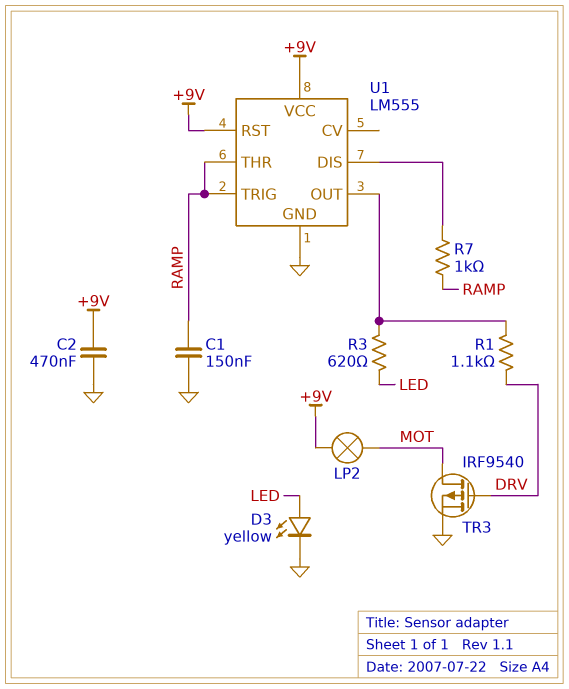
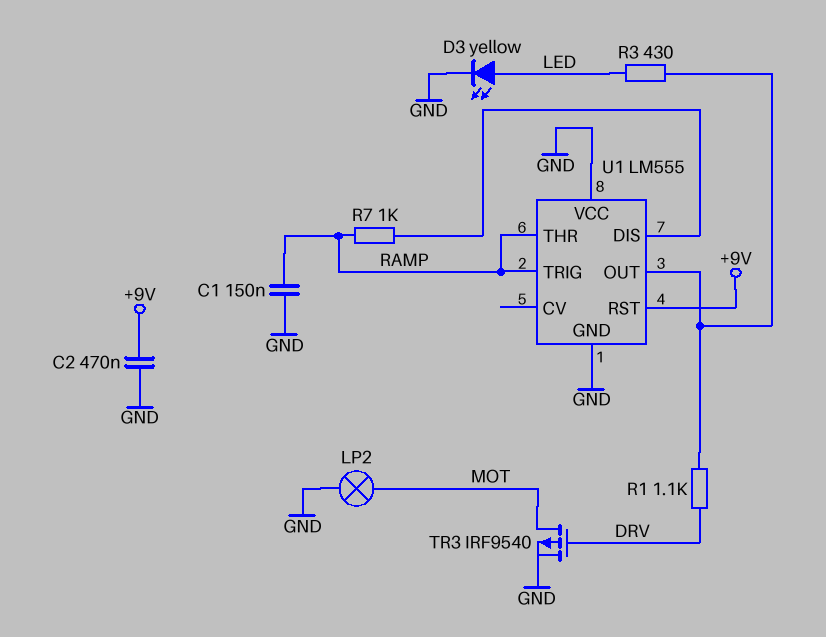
LP2: lamp (+9V, MOT) -> lamp (GND, MOT)
R3: 620 (LED, U1/OUT) -> 430 (LED, U1/OUT)
U1 pin VCC: +9V -> GND

